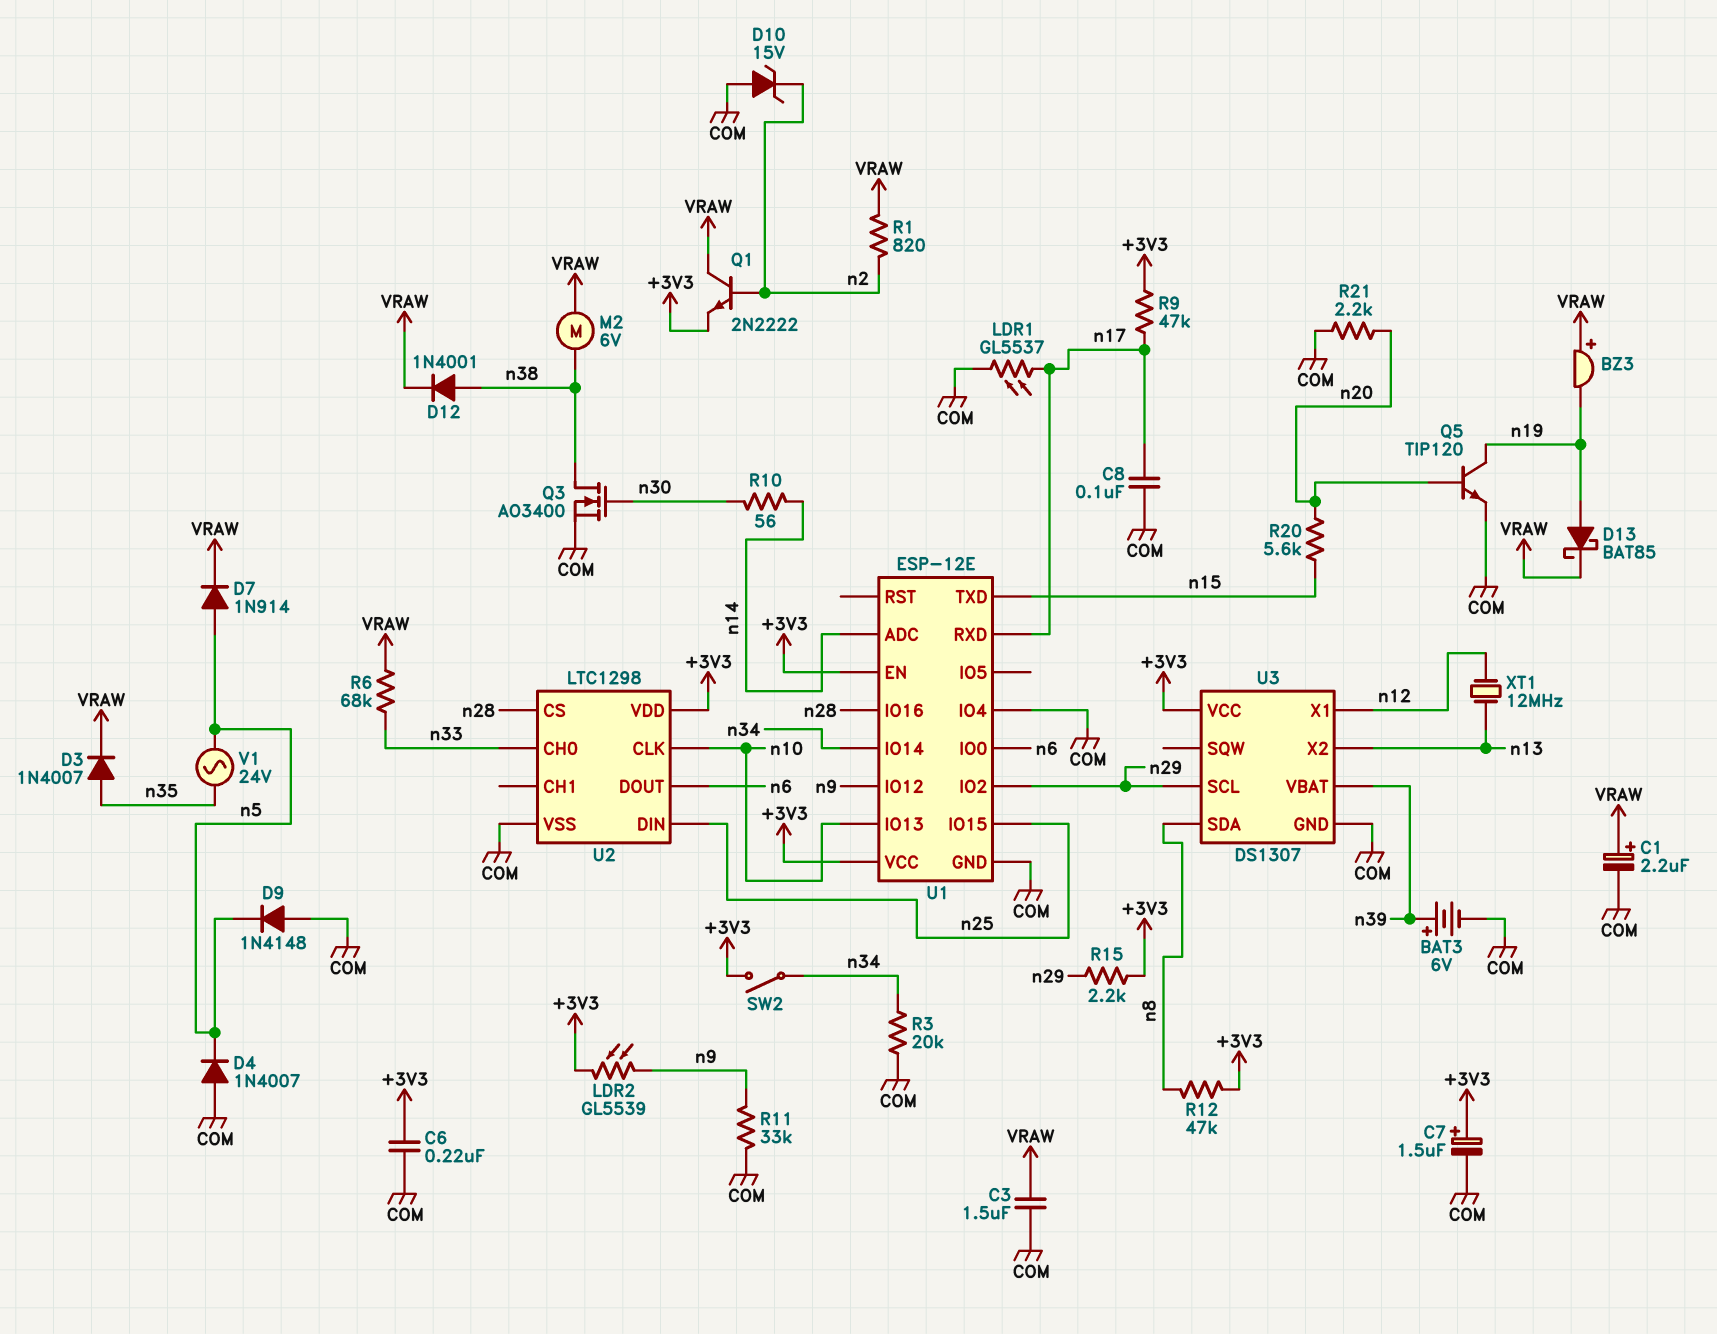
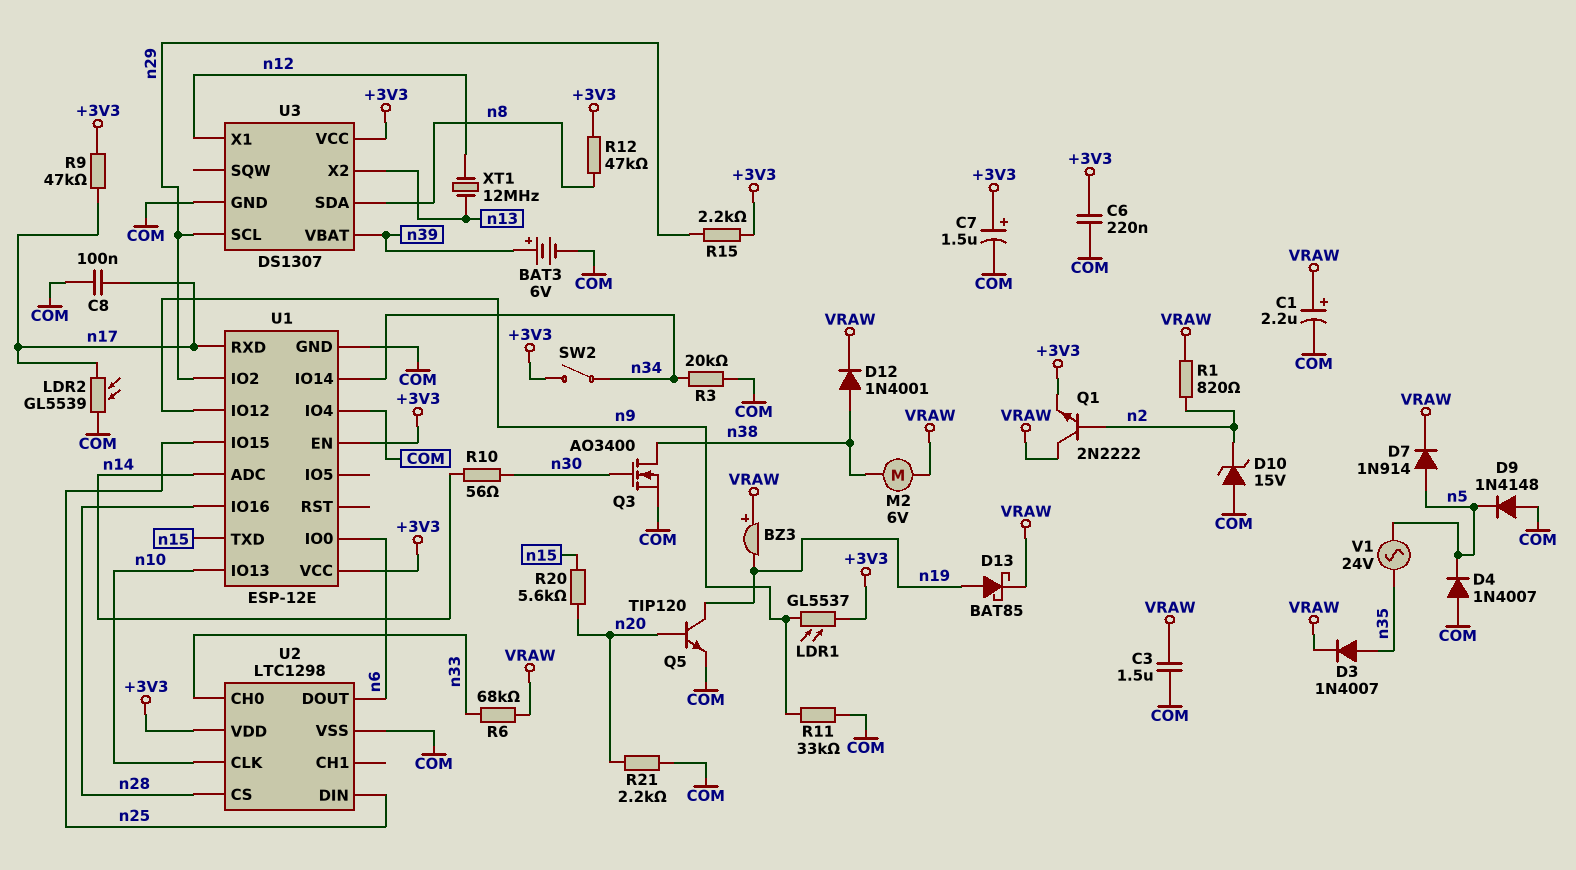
LDR1: GL5537 (COM, n17) -> GL5537 (+3V3, n9)
LDR2: GL5539 (+3V3, n9) -> GL5539 (COM, n17)

